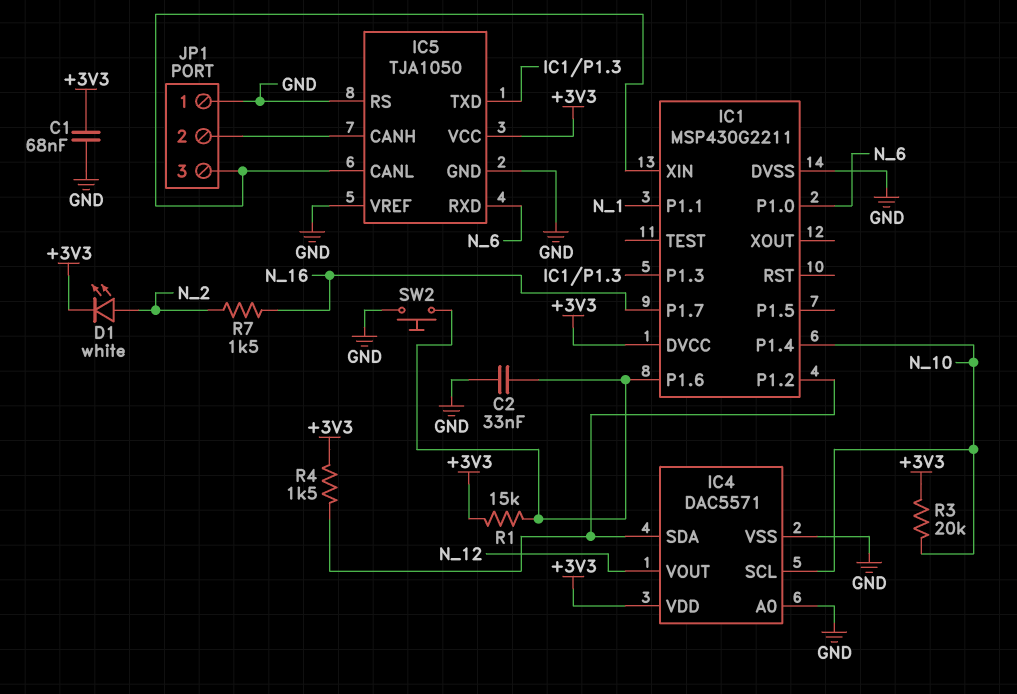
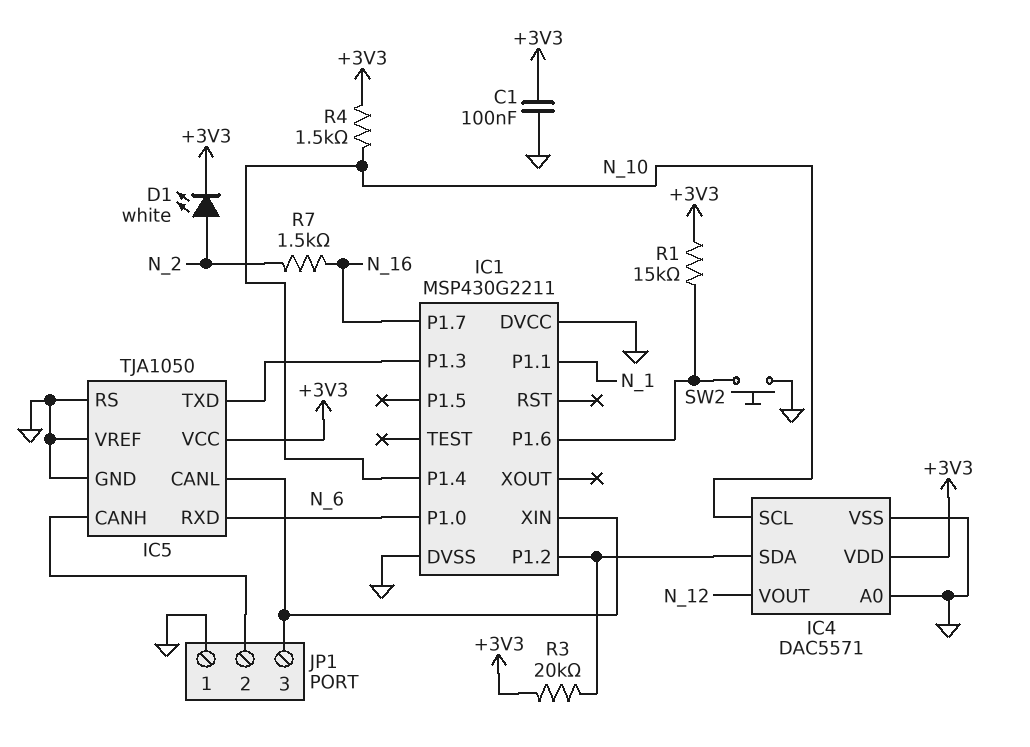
C1: 68nF (+3V3, GND) -> 100nF (+3V3, GND)
C2: 33nF (GND, IC1/P1.6) -> none
IC1 pin DVCC: +3V3 -> GND
R3: 20k (+3V3, N_10) -> 20k (+3V3, IC1/P1.2)
R4: 1.5k (+3V3, IC1/P1.2) -> 1.5k (+3V3, N_10)

